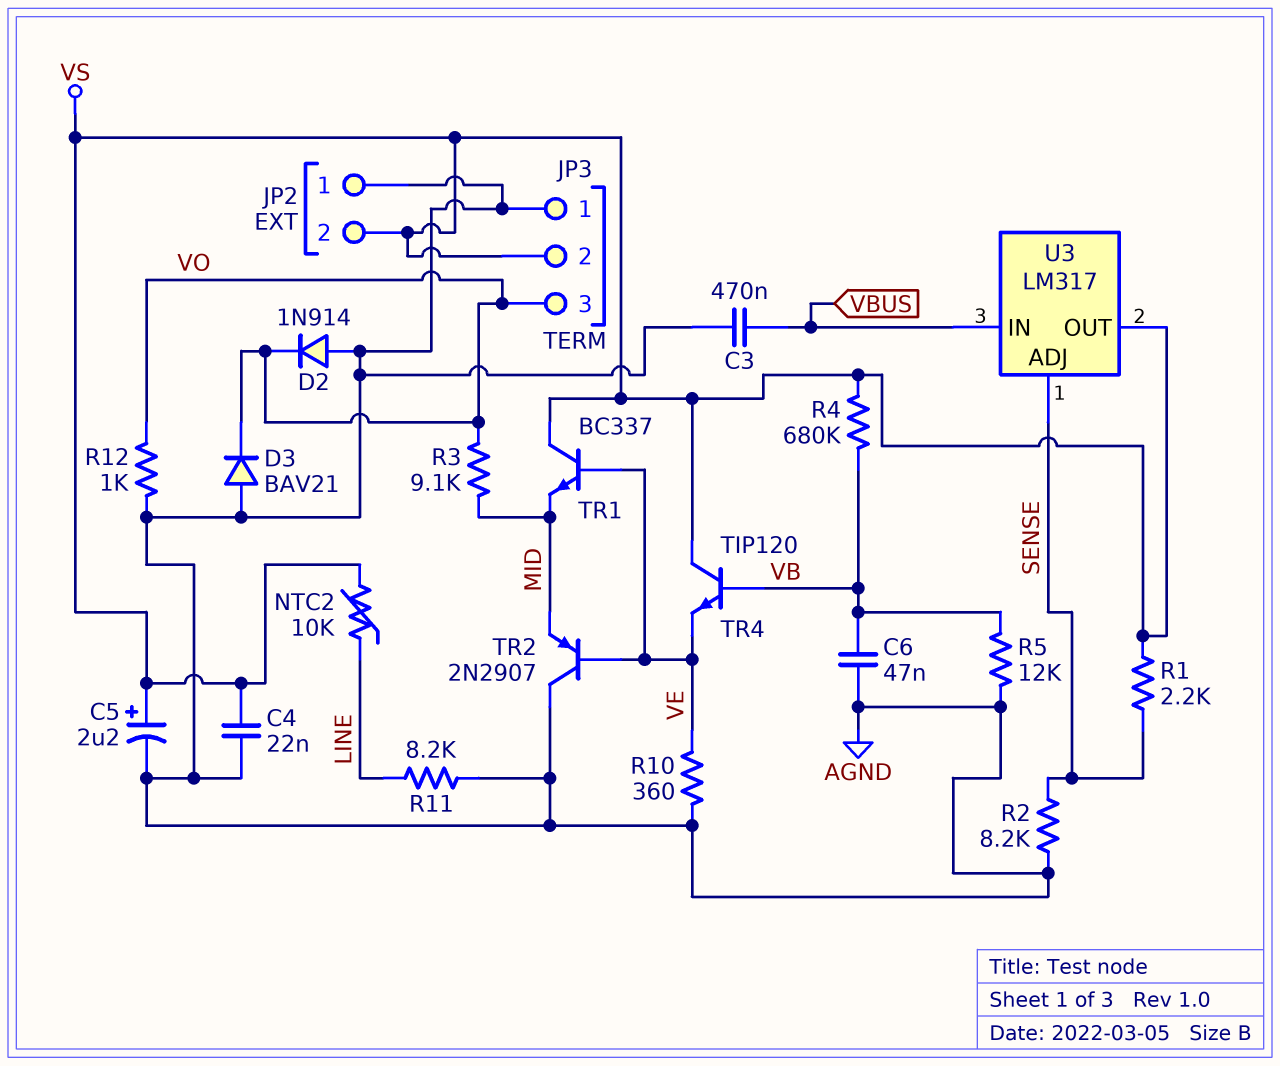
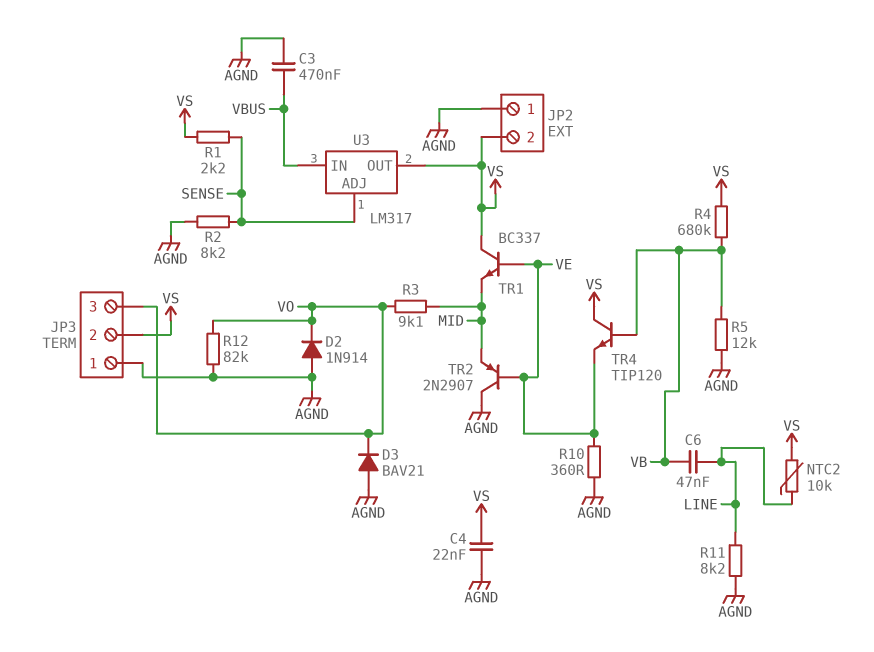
C5: 2.2uF (plus VS, minus AGND) -> none
C6: 47nF (AGND, VB) -> 47nF (LINE, VB)
R12: 1k (AGND, VO) -> 82k (AGND, VO)

